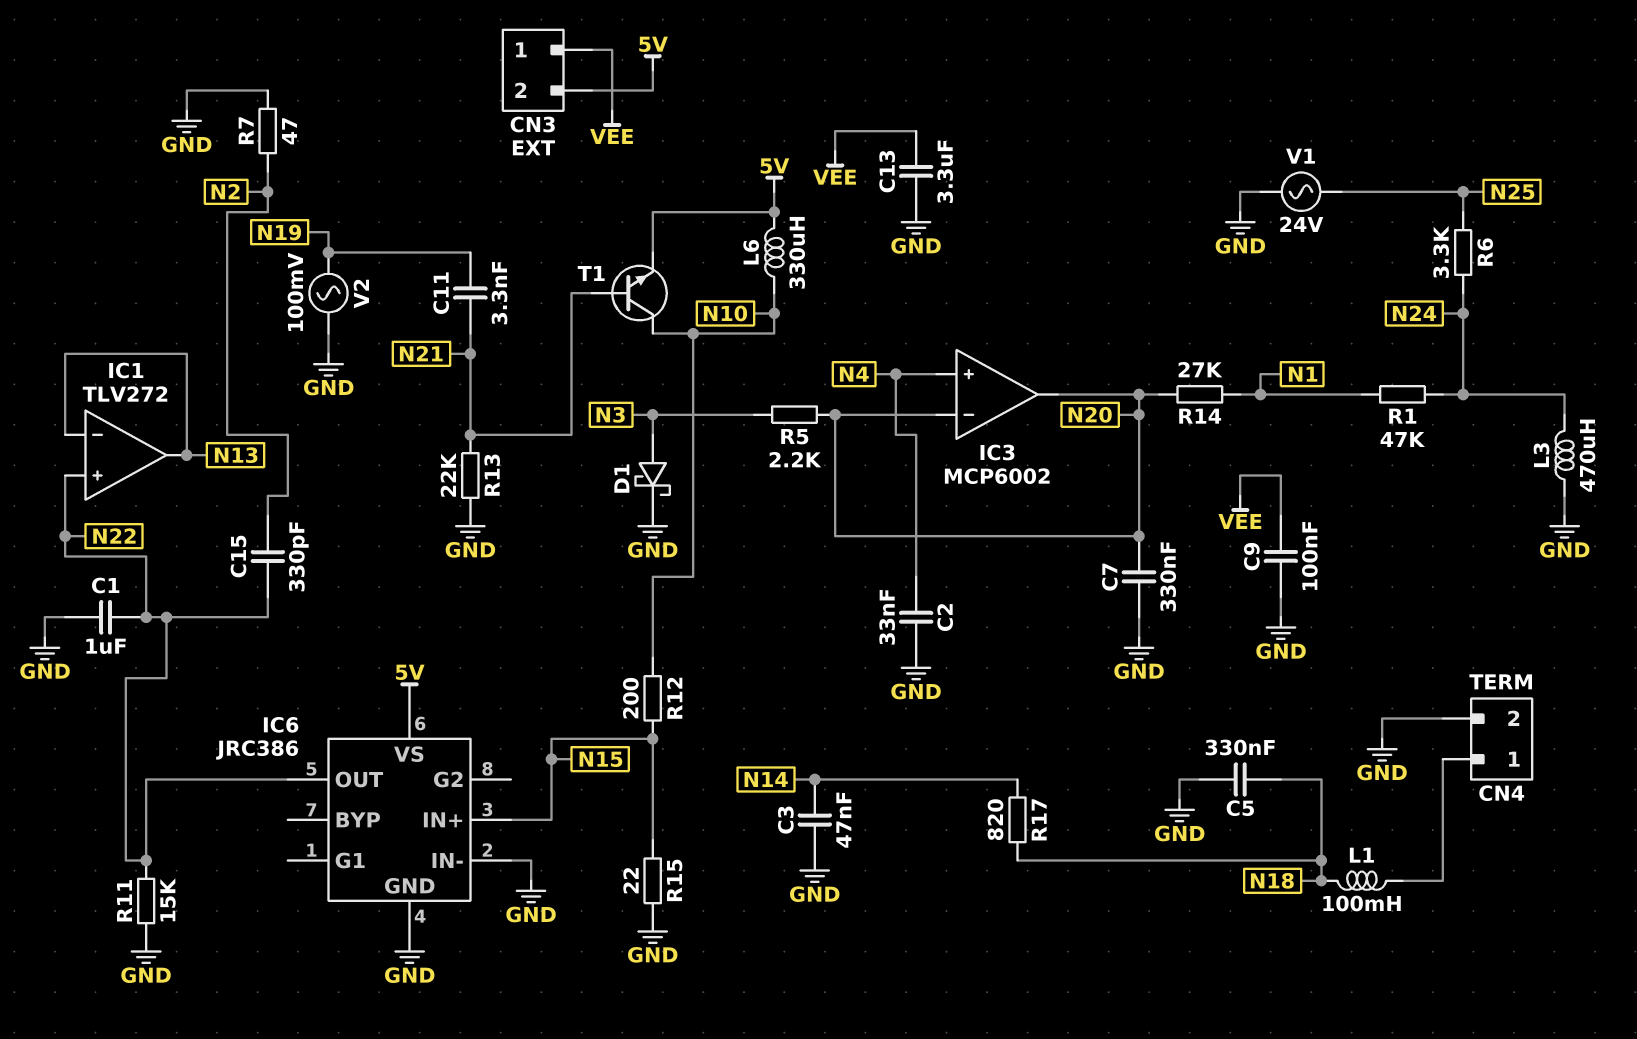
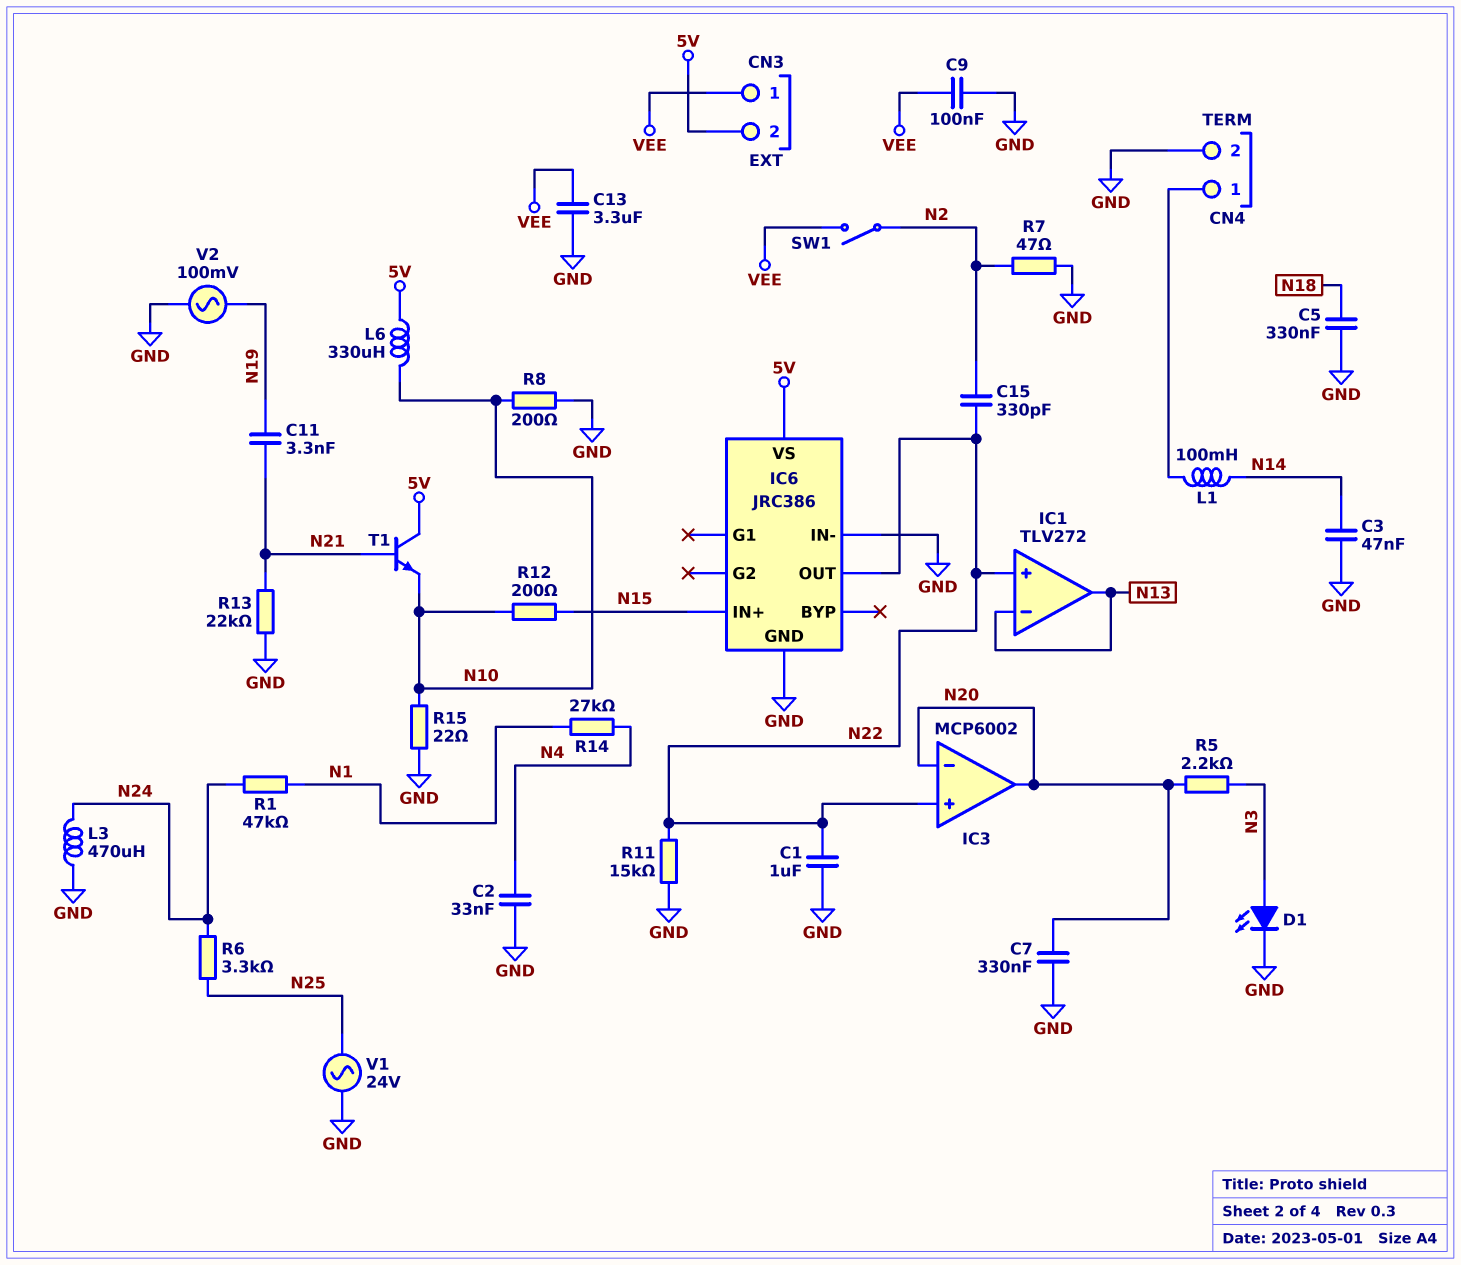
D1: schottky (A N3, K GND) -> LED (A N3, K GND)
IC3 pin in+: N4 -> N22
L1: 100mH (CN4/1, N18) -> 100mH (CN4/1, N14)
R8: none -> 200 (GND, N10)
R14: 27k (N1, N20) -> 27k (N1, N4)
R15: 22 (GND, N15) -> 22 (GND, N10)
R17: 820 (N14, N18) -> none
SW1: none -> switch (N2, VEE)
T1: NPN (B N21, C N10, E 5V) -> NPN (B N21, C 5V, E N10)

